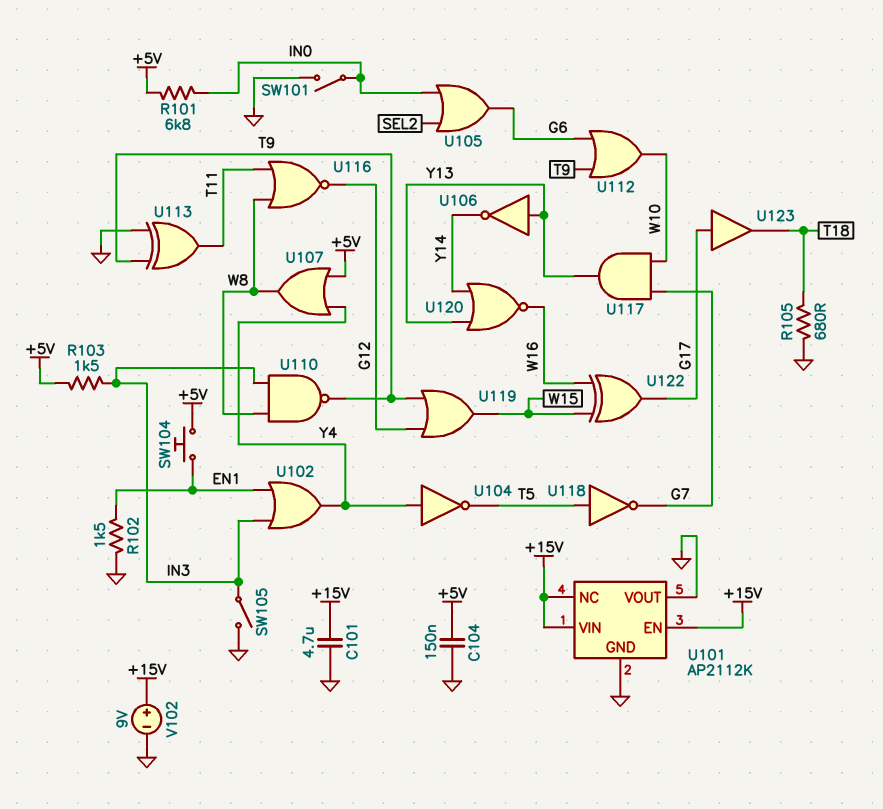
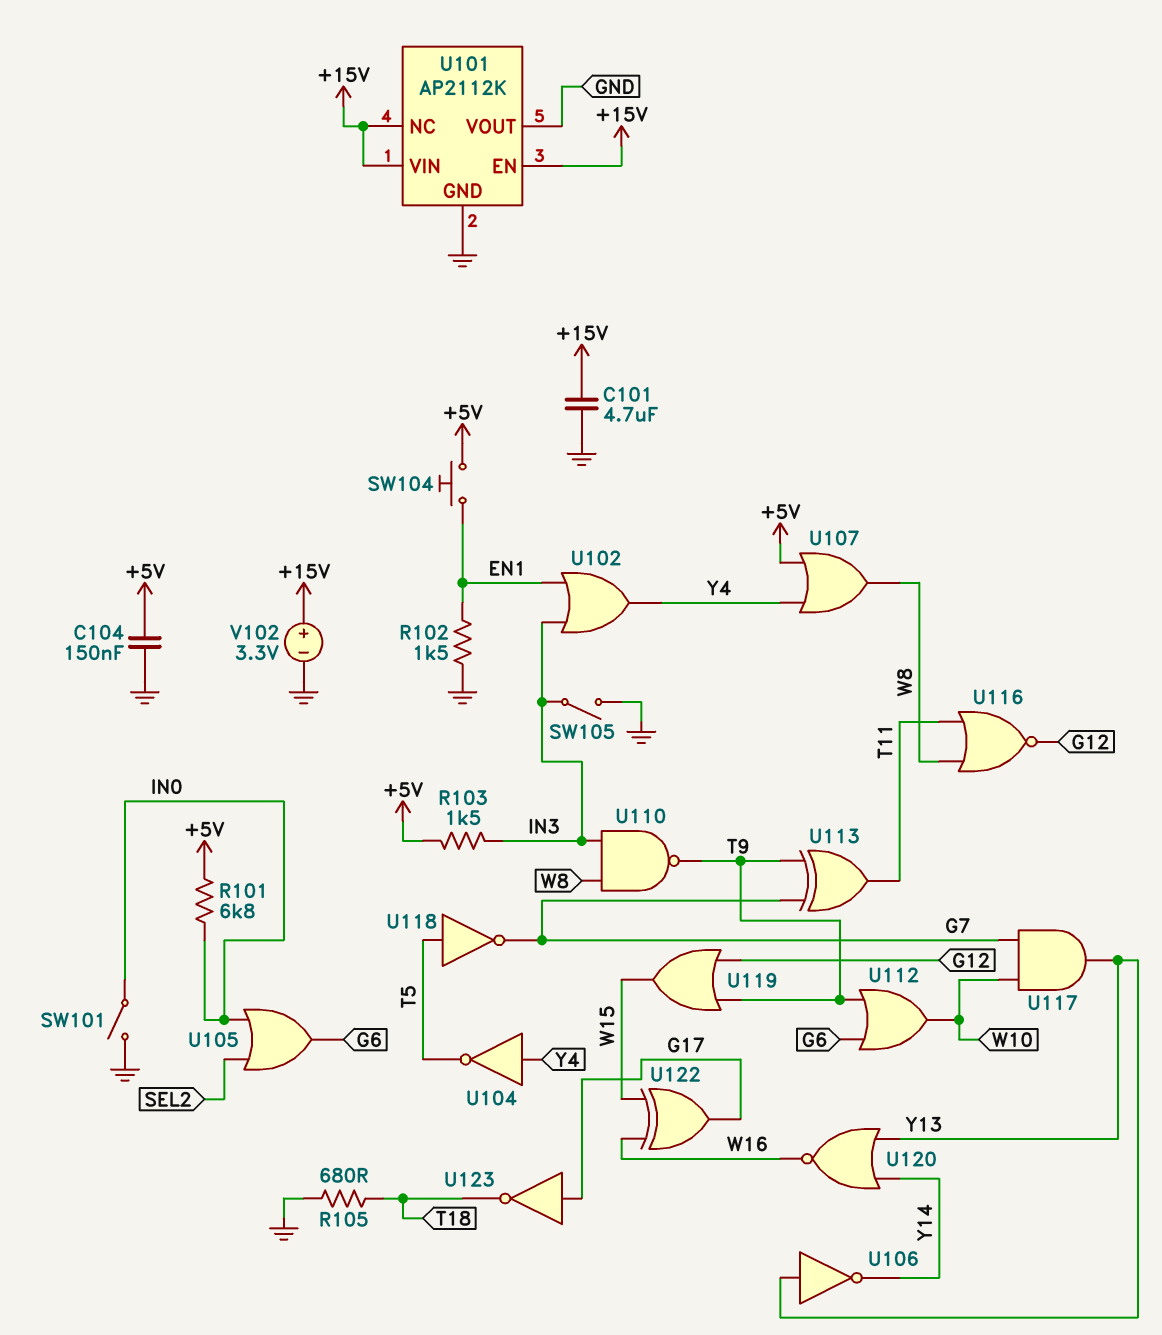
U113: XOR (in GND, in T9, out T11) -> XOR (in G7, in T9, out T11)
U123: buffer (in G17, out T18) -> NOT (in G17, out T18)
V102: 9V (plus +15V, minus GND) -> 3.3V (plus +15V, minus GND)

